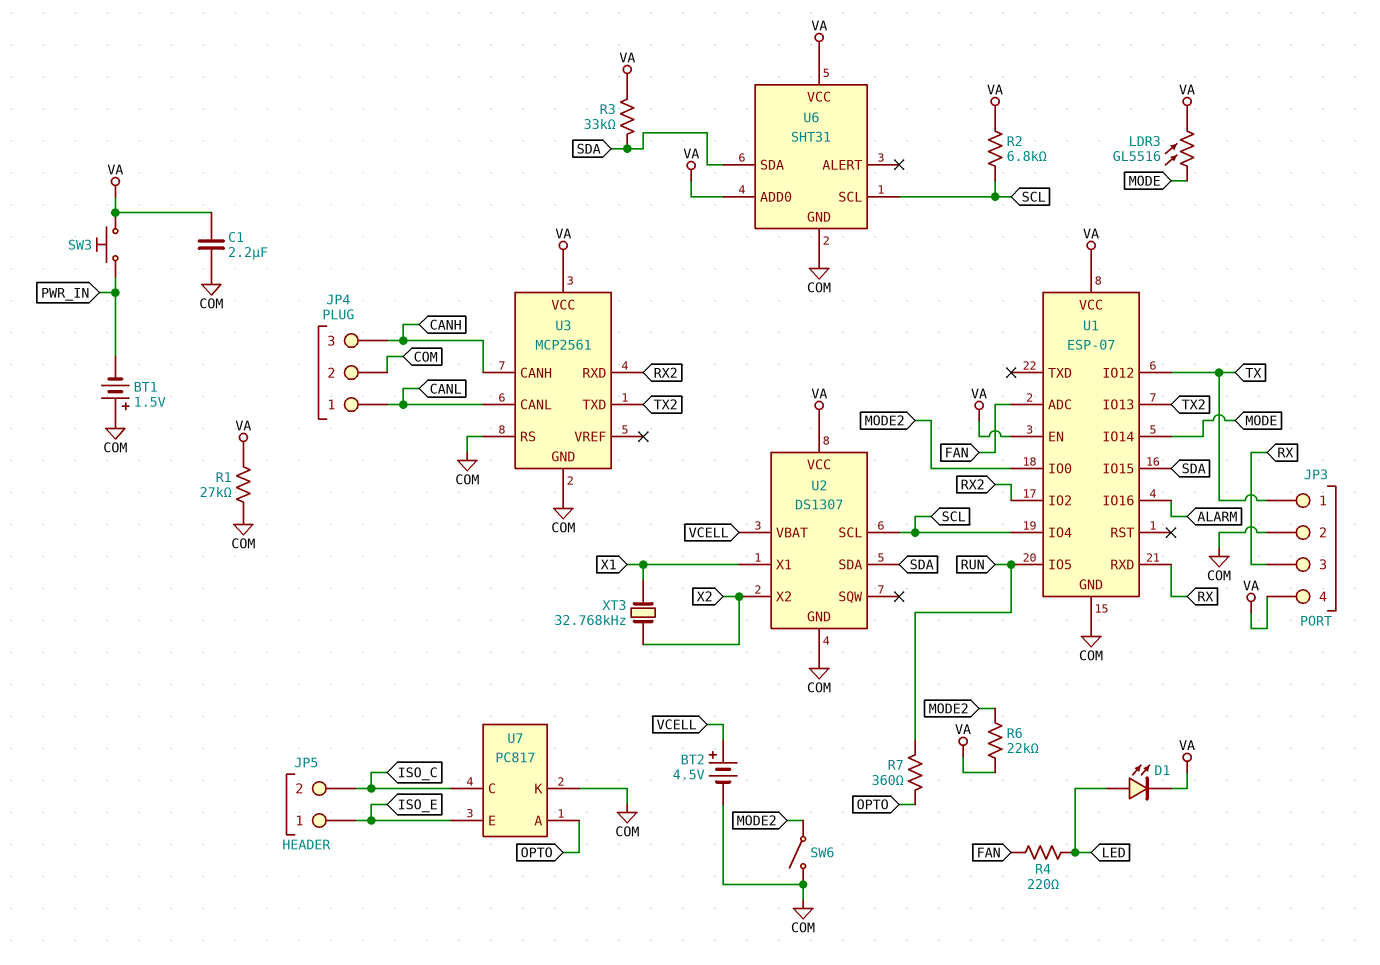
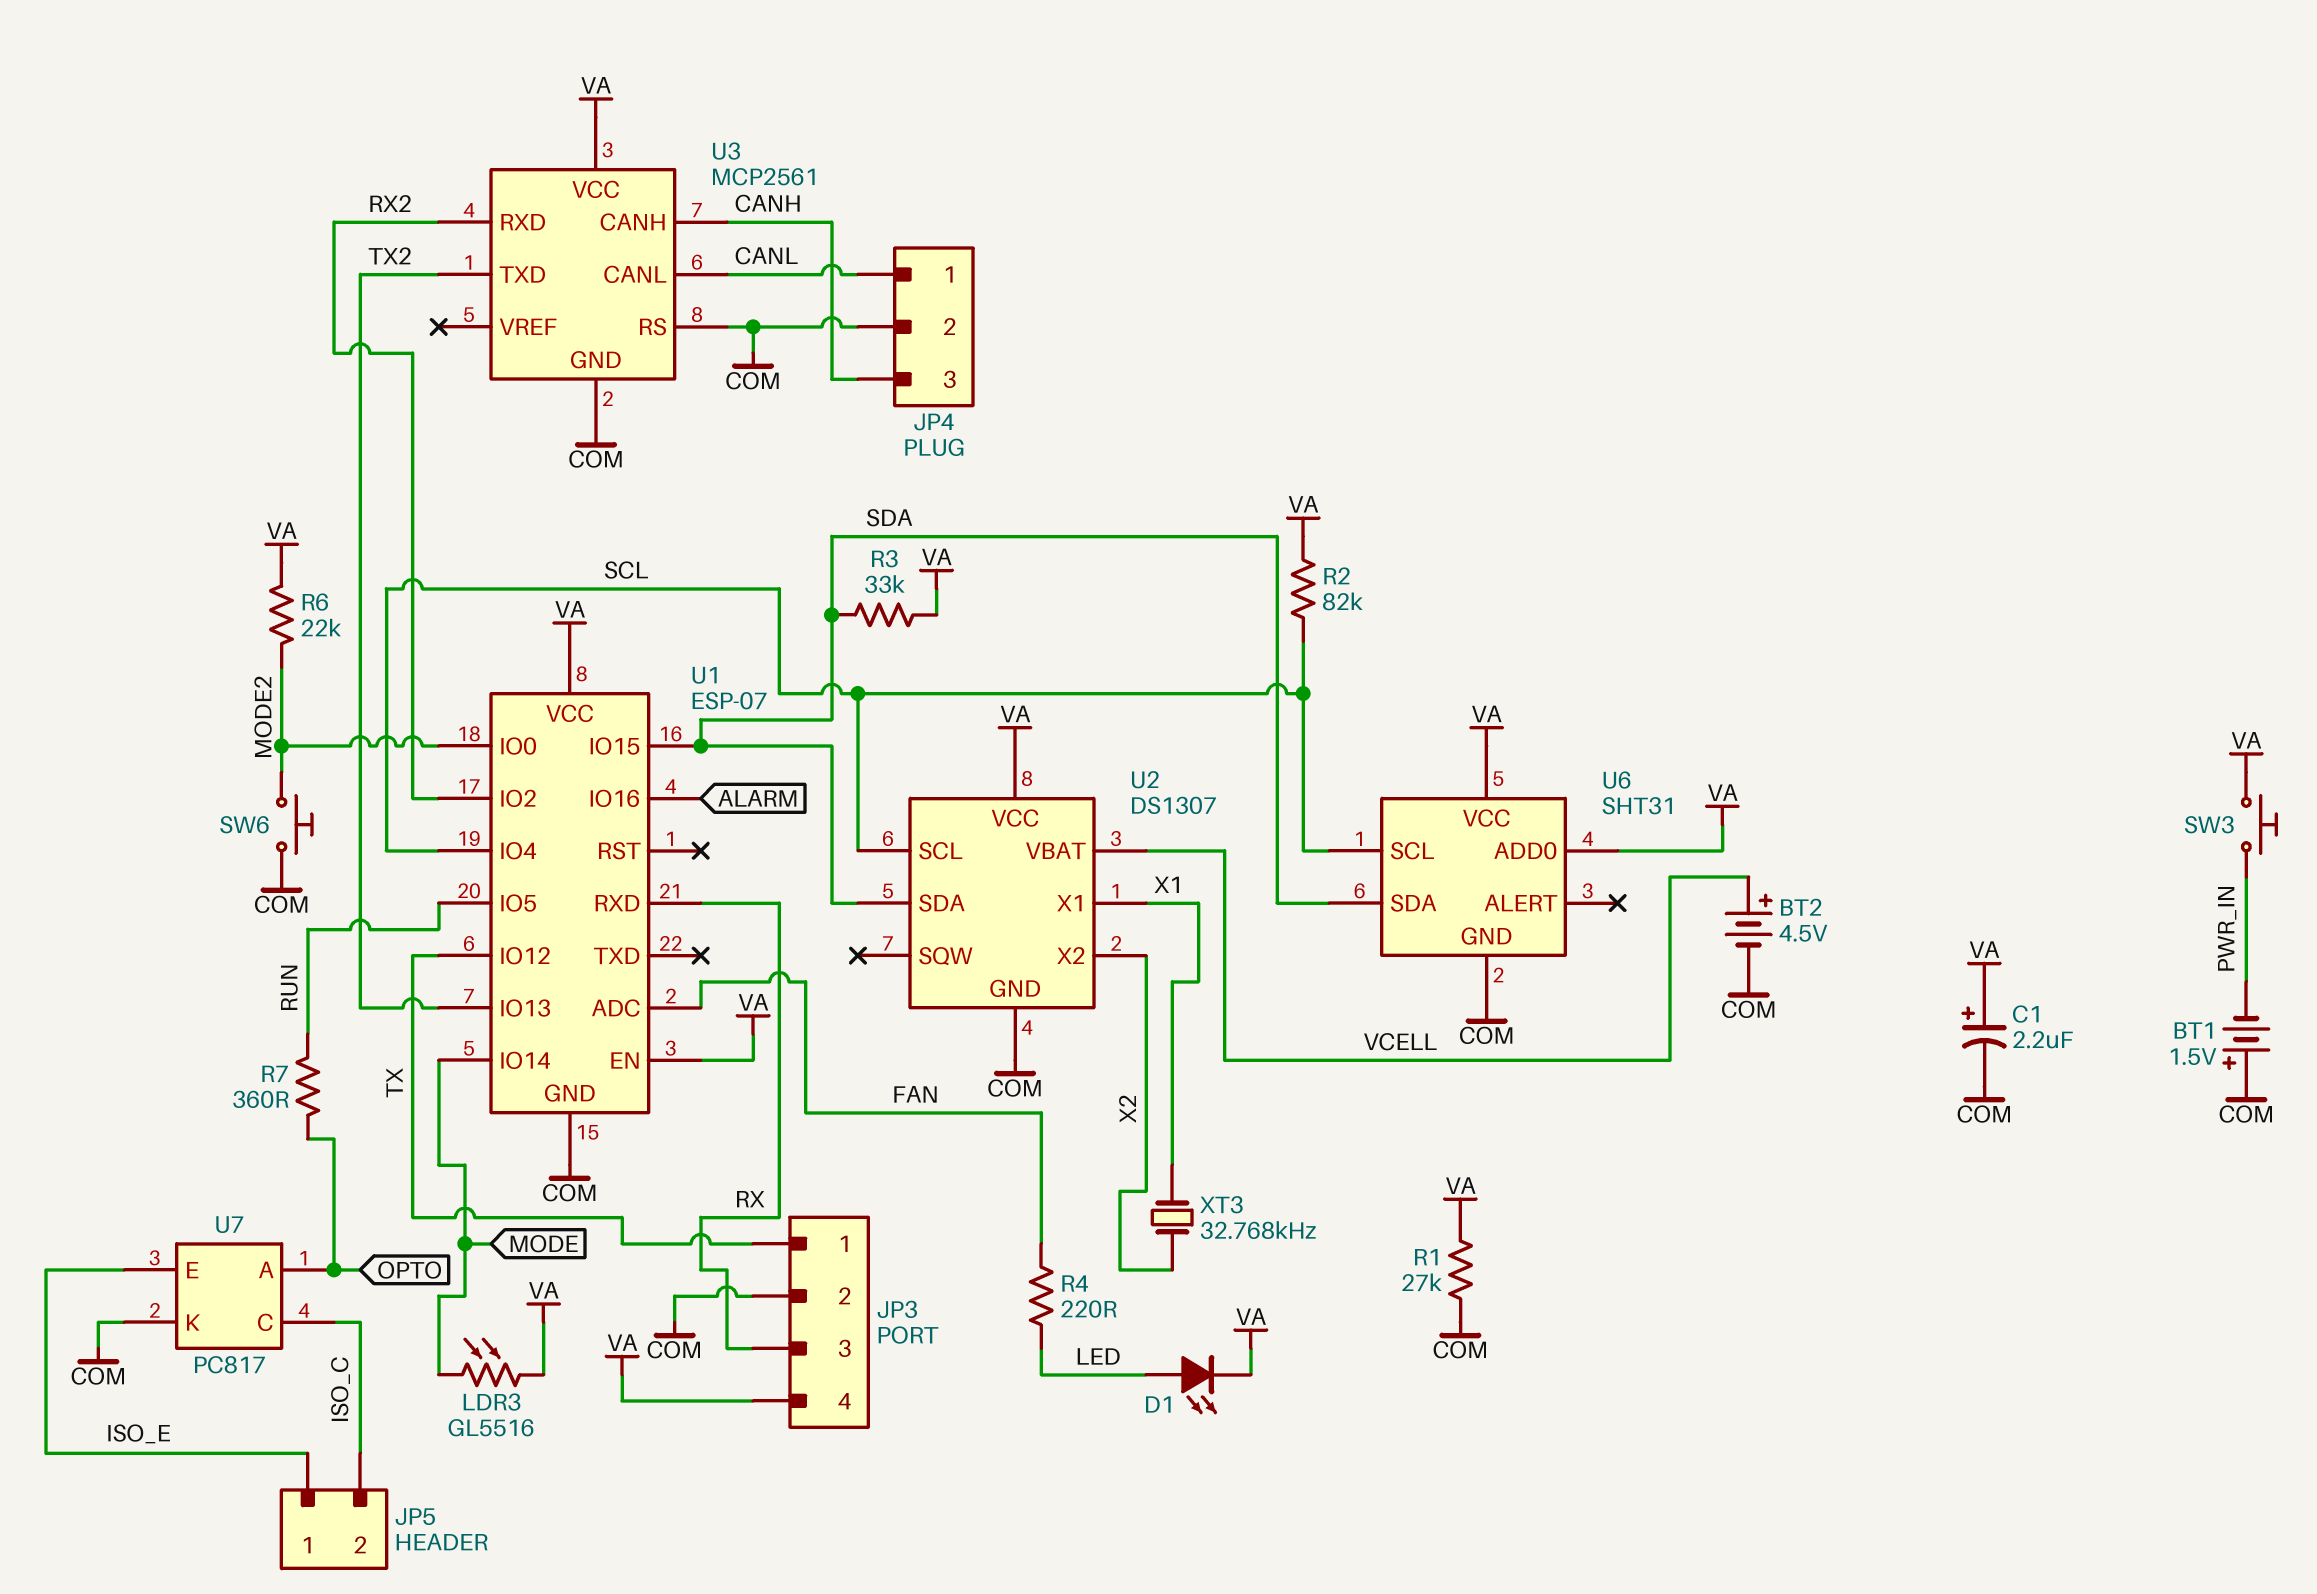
C1: 2.2uF (COM, VA) -> 2.2uF (plus VA, minus COM)
R2: 6.8k (SCL, VA) -> 82k (SCL, VA)
SW6: switch (COM, MODE2) -> button (COM, MODE2)

